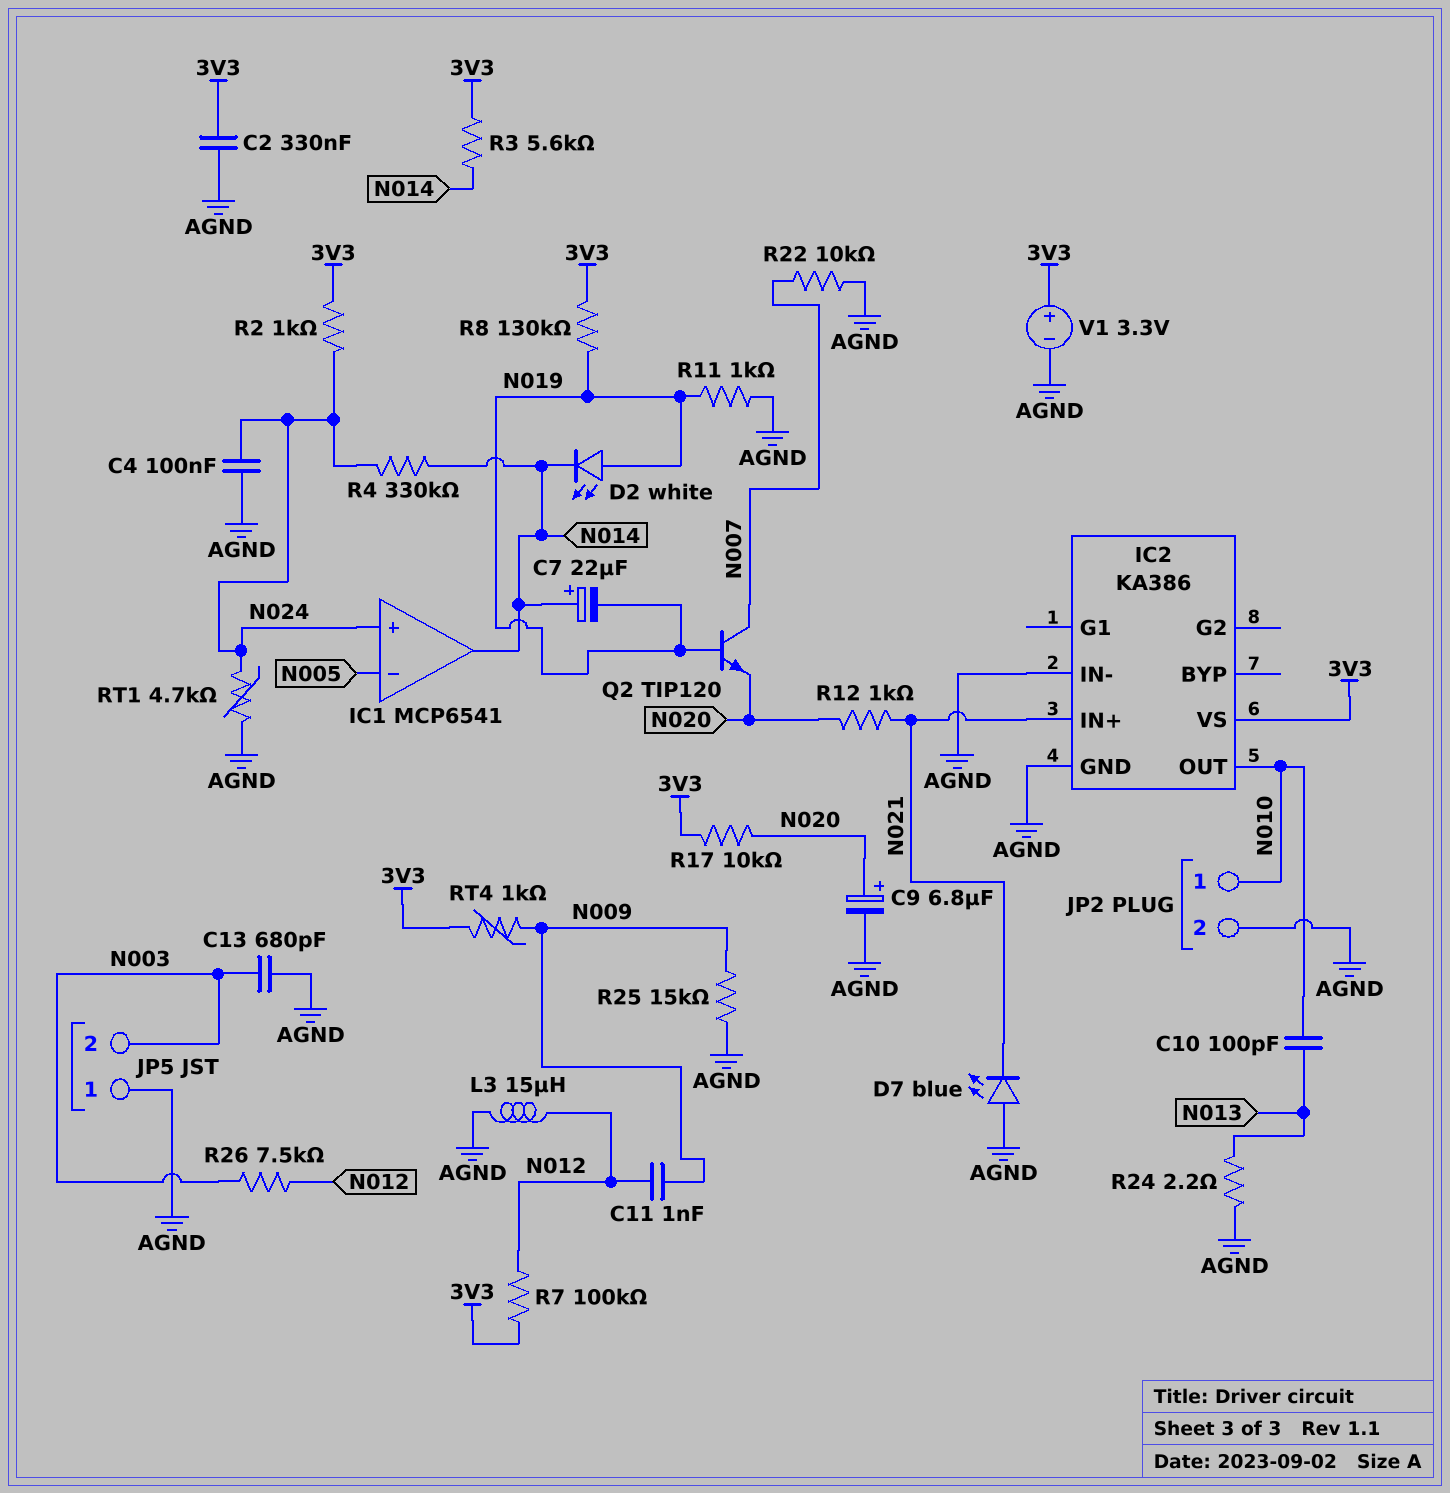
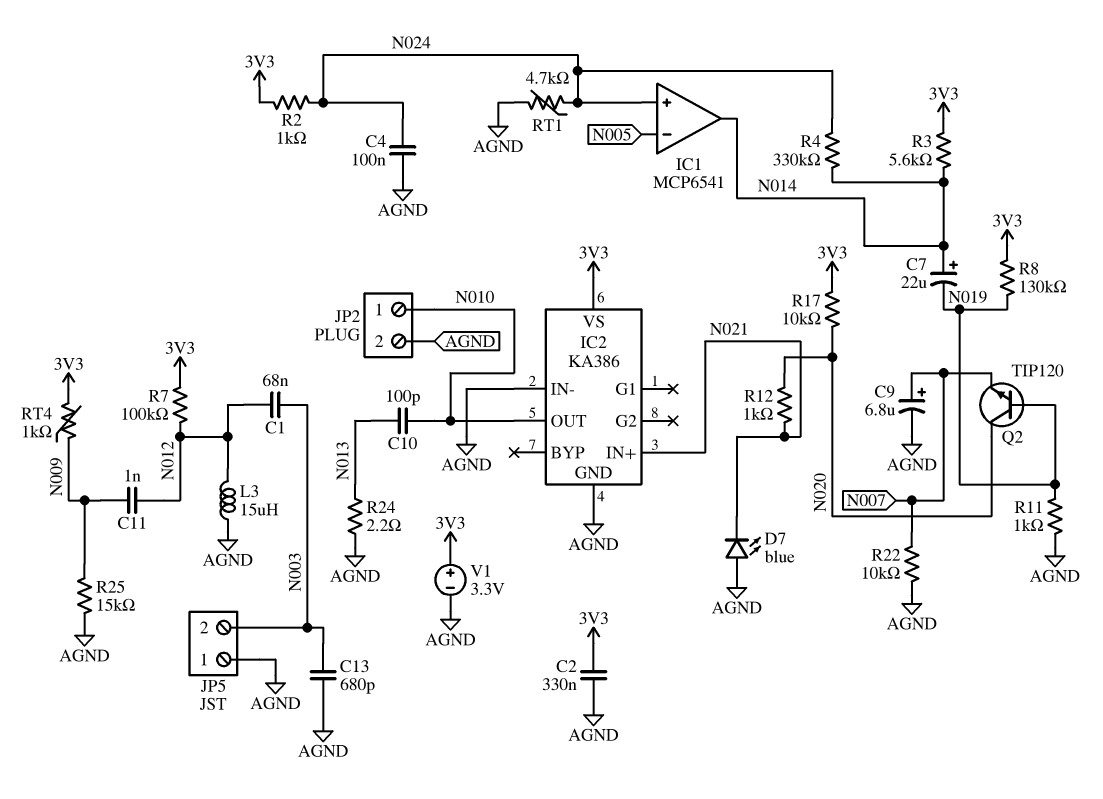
C1: none -> 68nF (N003, N012)
C9: 6.8uF (plus N020, minus AGND) -> 6.8uF (plus N007, minus AGND)
D2: LED white (A N019, K N014) -> none
Q2: NPN TIP120 (B N019, C N007, E N020) -> NPN TIP120 (B N019, C N020, E N007)
R26: 7.5k (N003, N012) -> none

